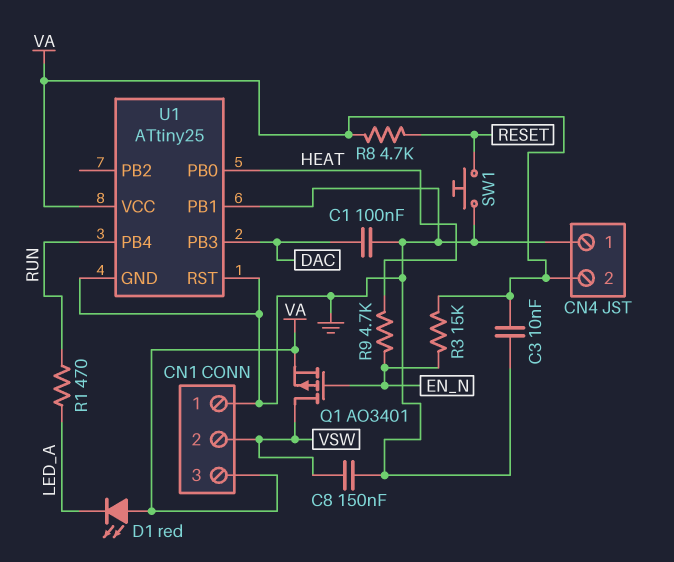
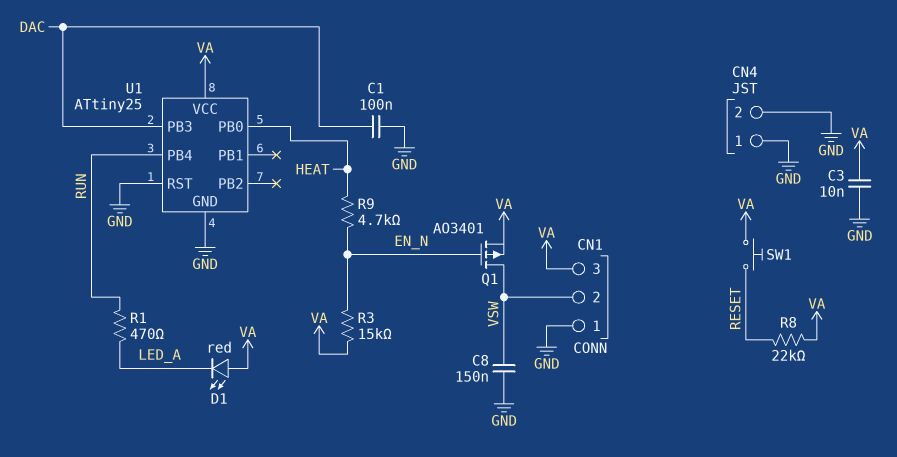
CN4 pin 2: VA -> GND
R8: 4.7k (RESET, VA) -> 22k (RESET, VA)
SW1: button (GND, RESET) -> button (RESET, VA)
U1 pin PB1: GND -> none

